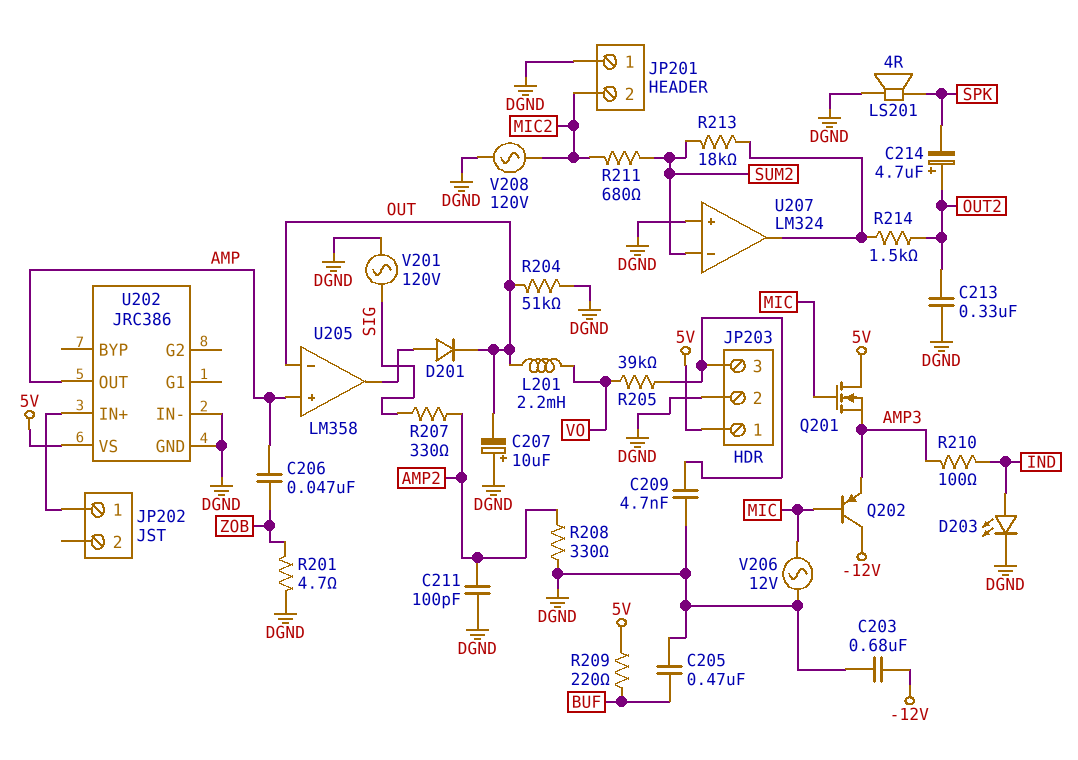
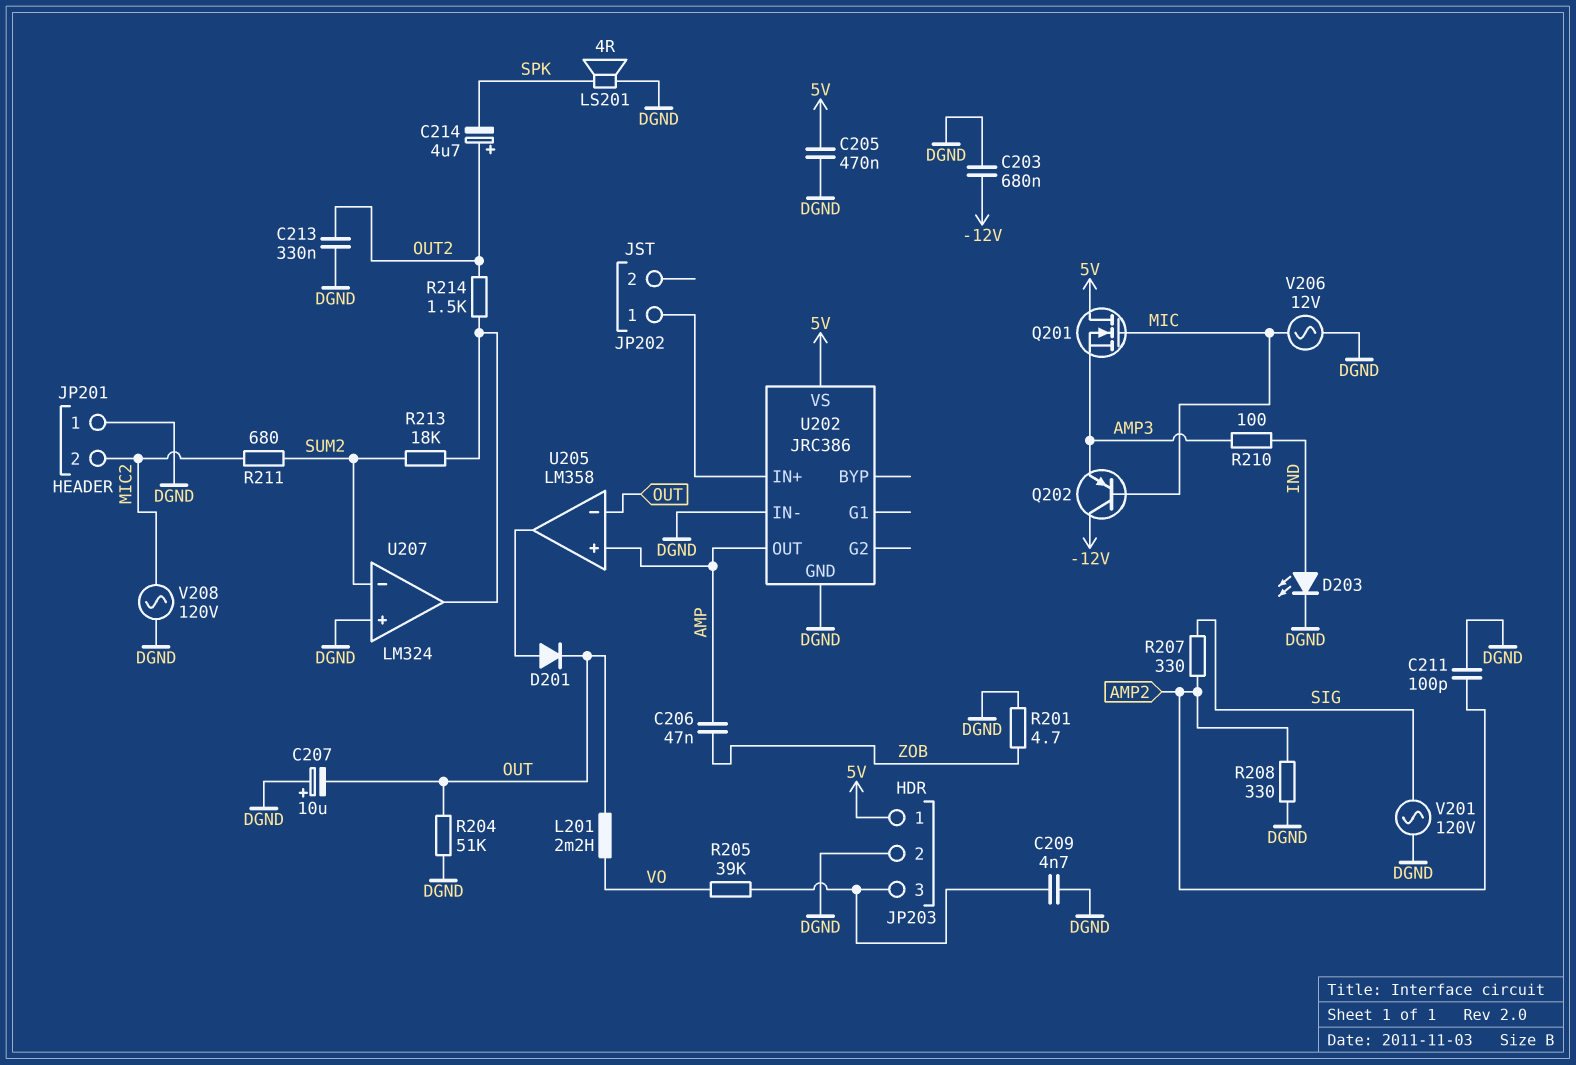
C205: 470nF (BUF, DGND) -> 470nF (5V, DGND)
R209: 220 (5V, BUF) -> none

